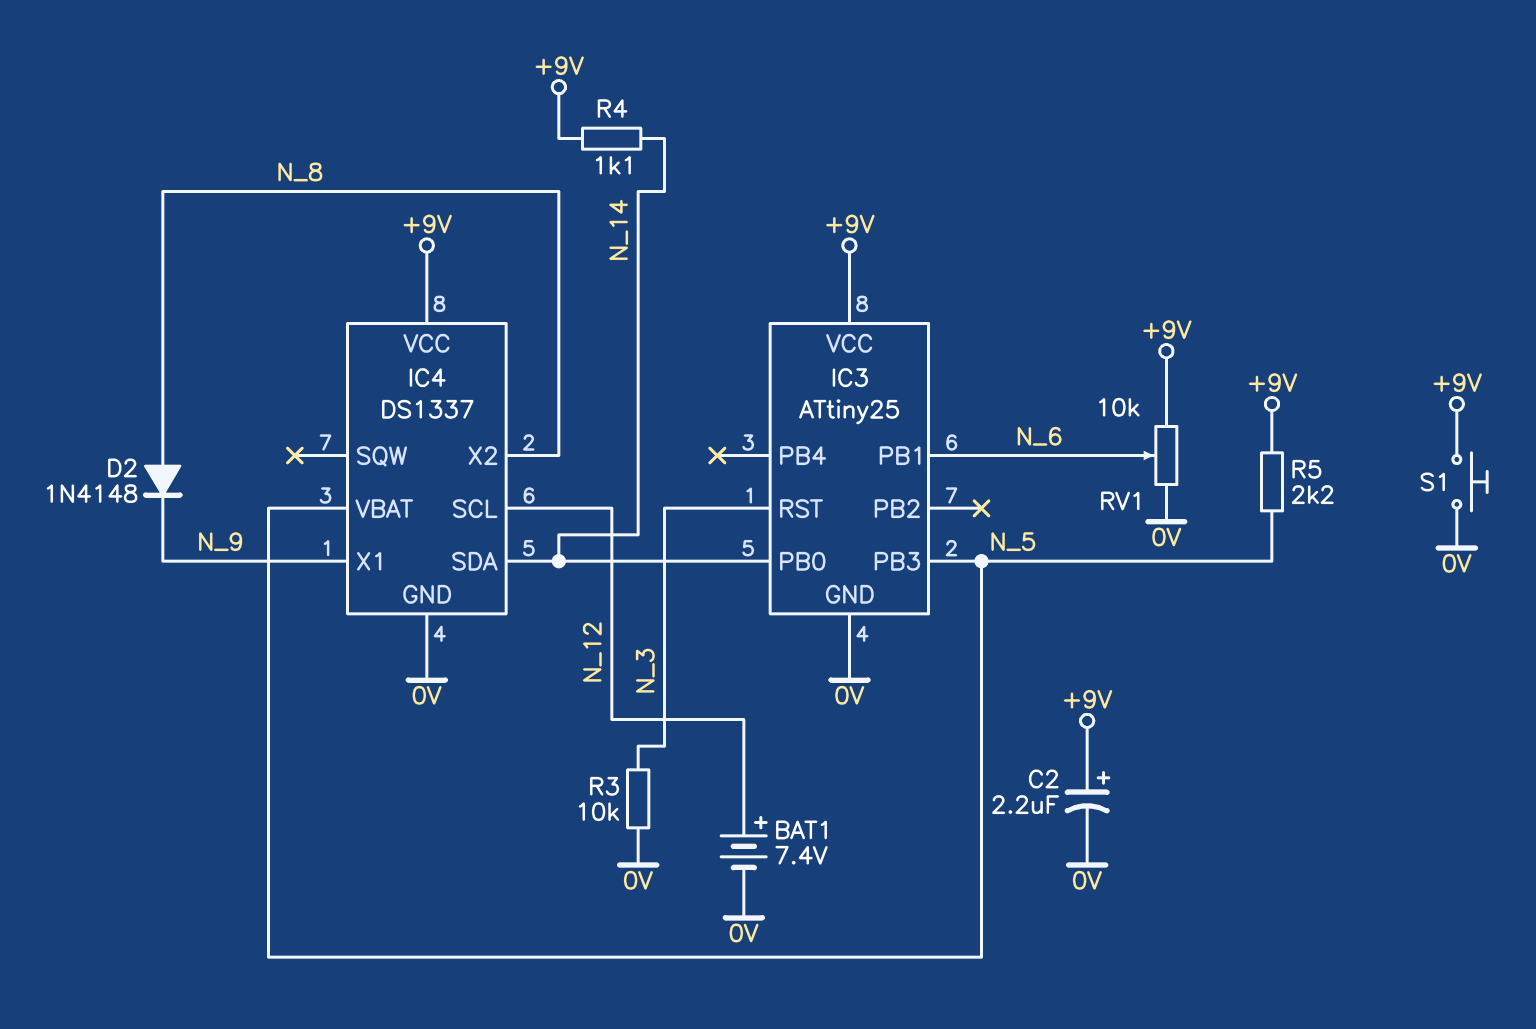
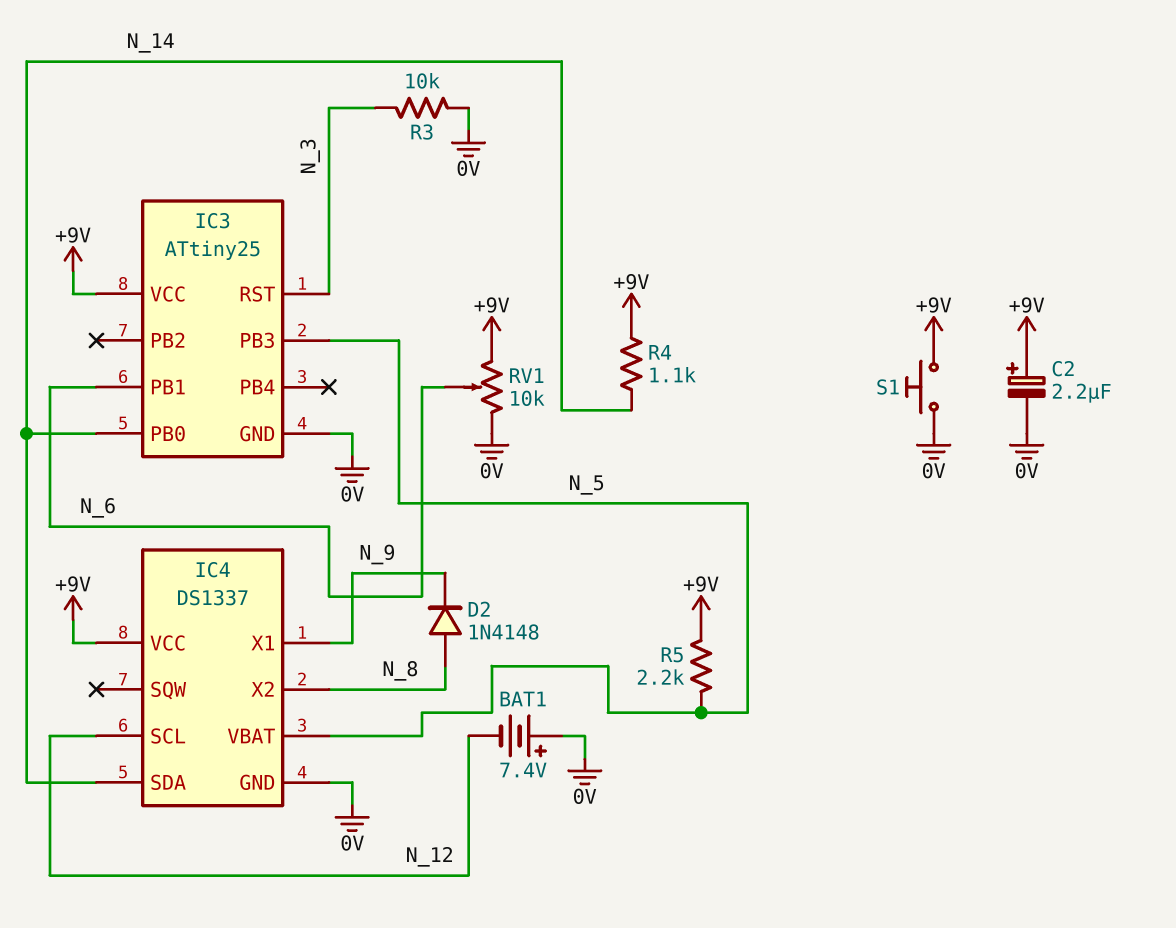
BAT1: 7.4V (plus N_12, minus 0V) -> 7.4V (plus 0V, minus N_12)

